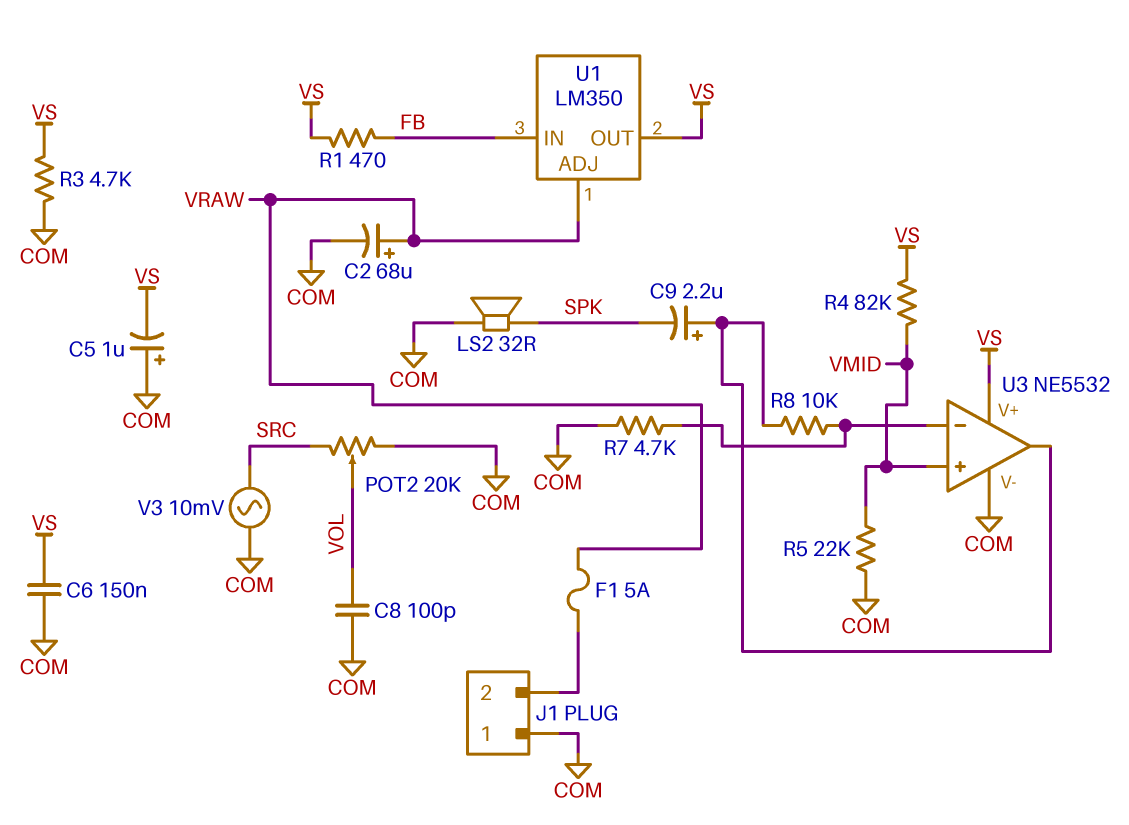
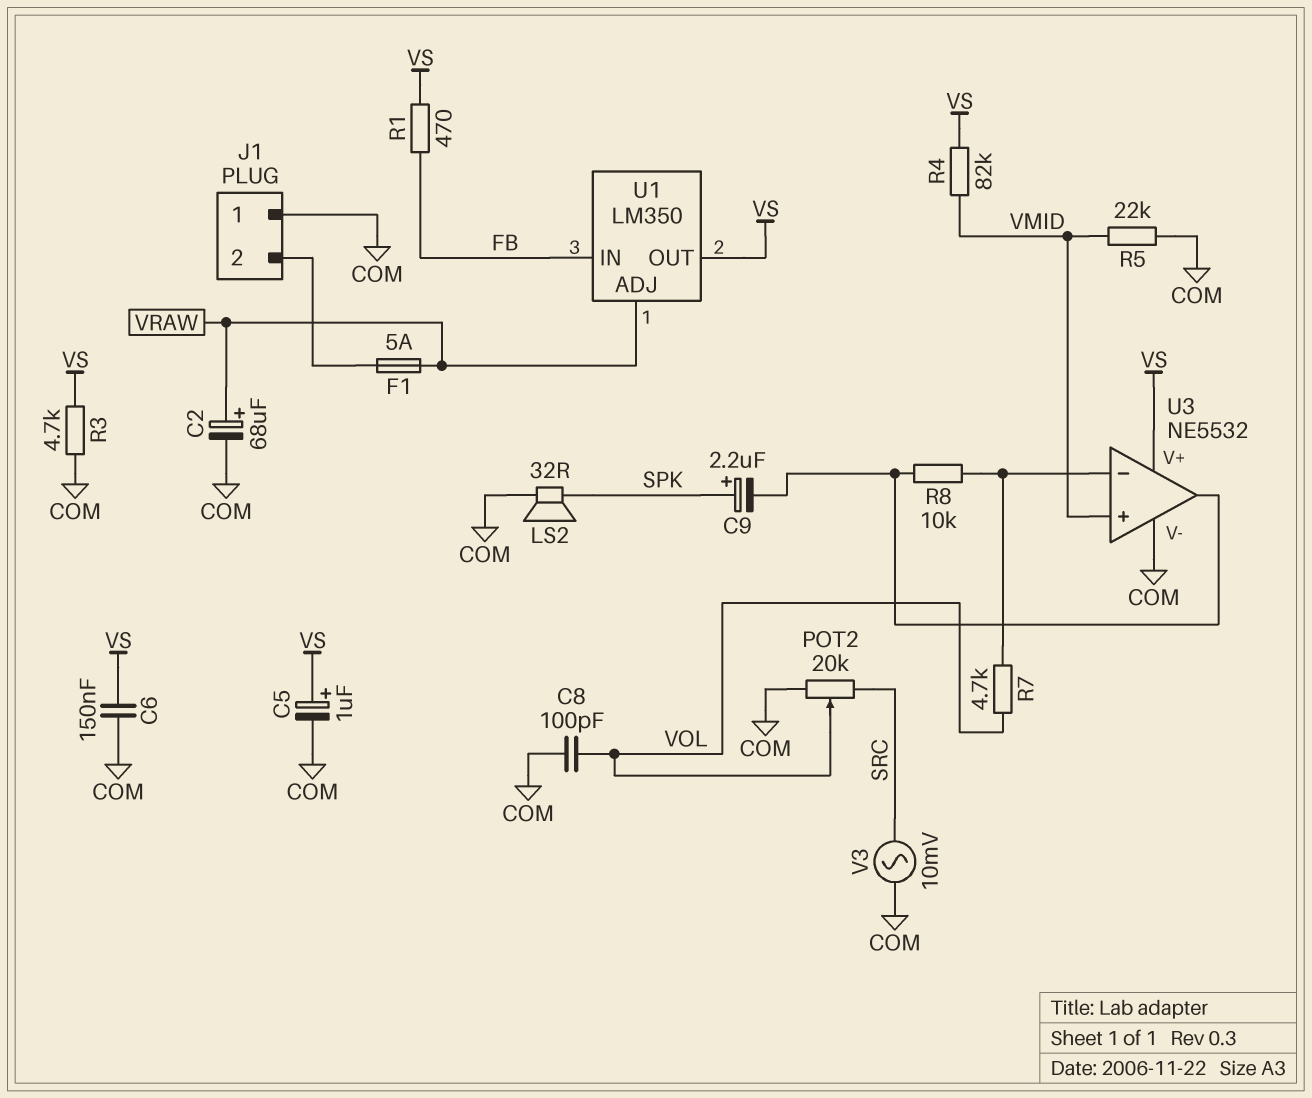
C5: 1uF (plus COM, minus VS) -> 1uF (plus VS, minus COM)
C9: 2.2uF (plus U3/out, minus SPK) -> 2.2uF (plus SPK, minus U3/out)
R7: 4.7k (COM, U3/in-) -> 4.7k (U3/in-, VOL)

